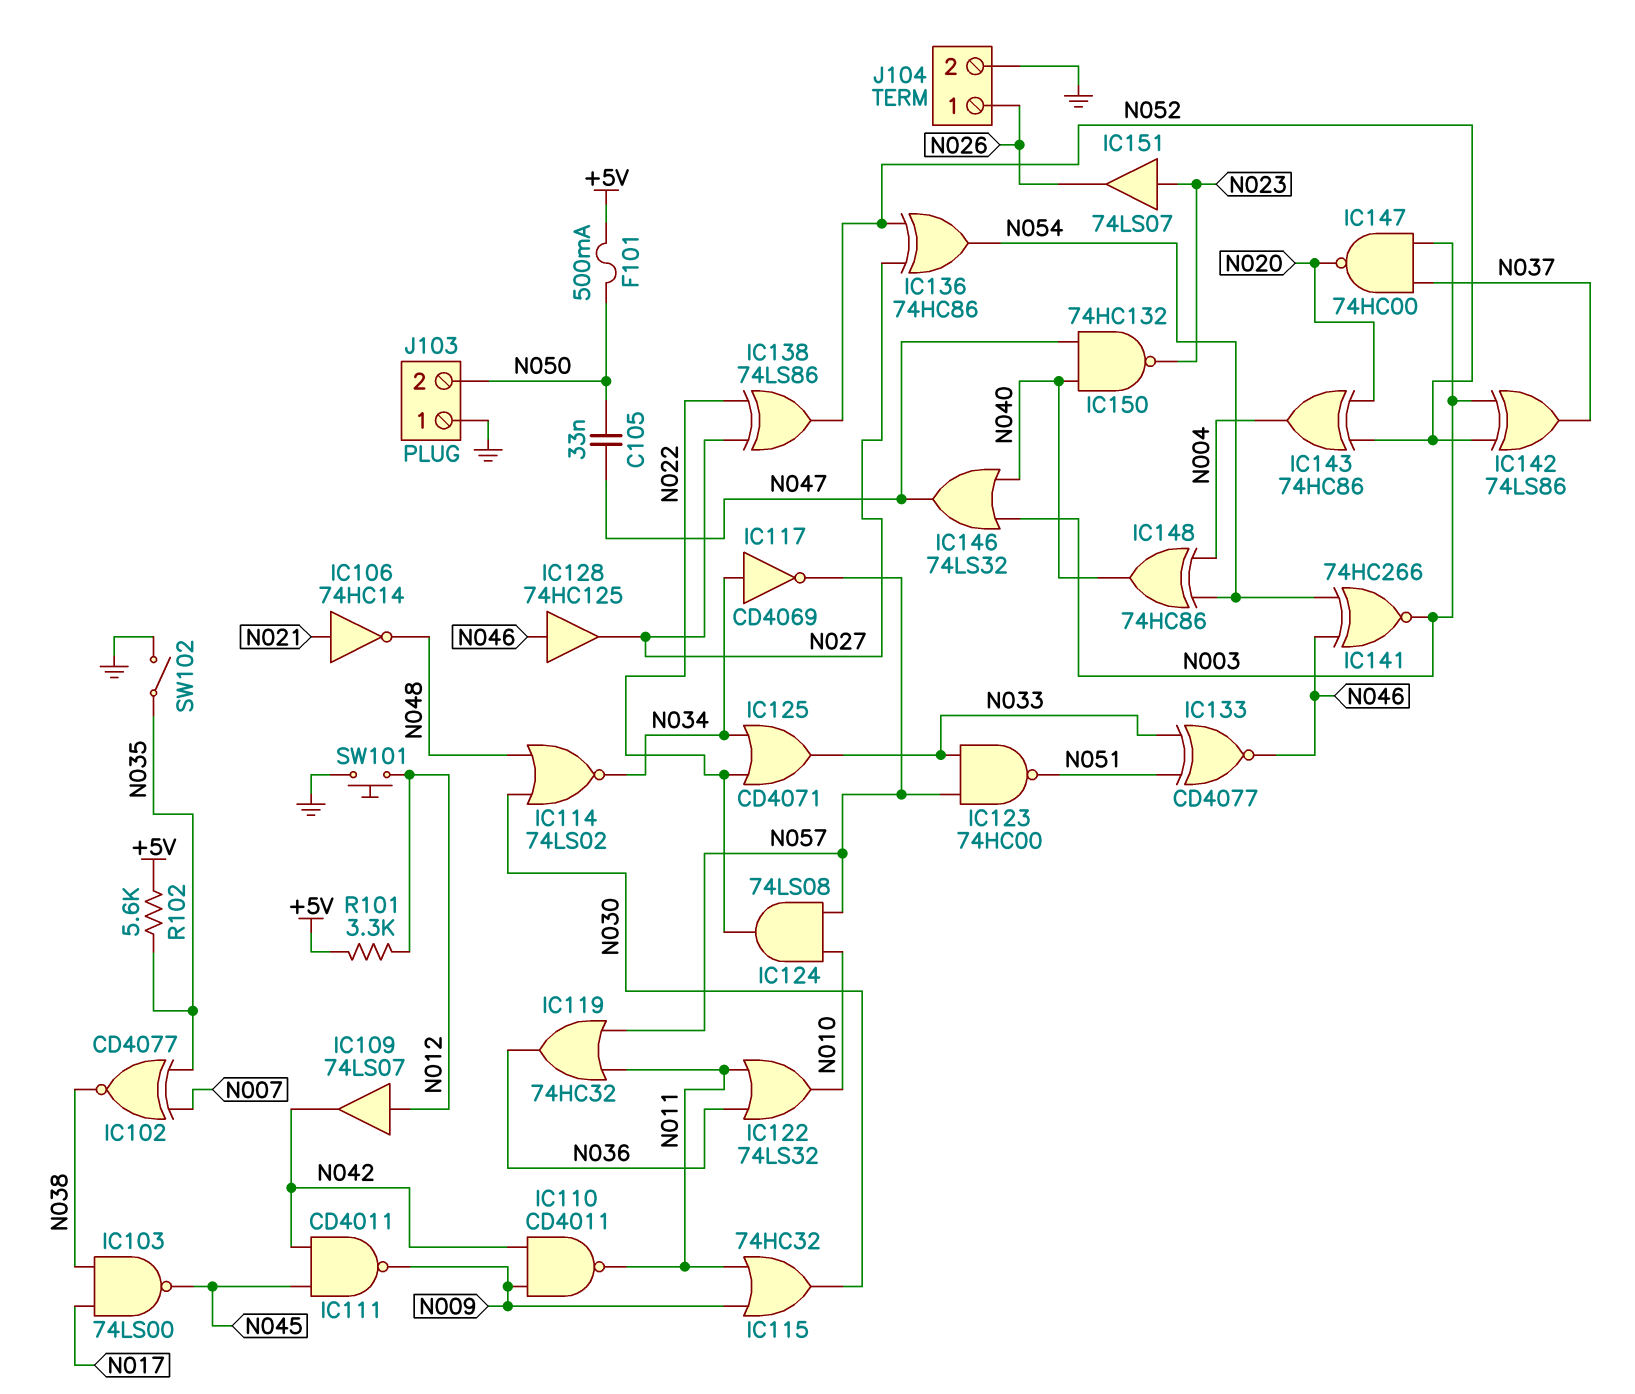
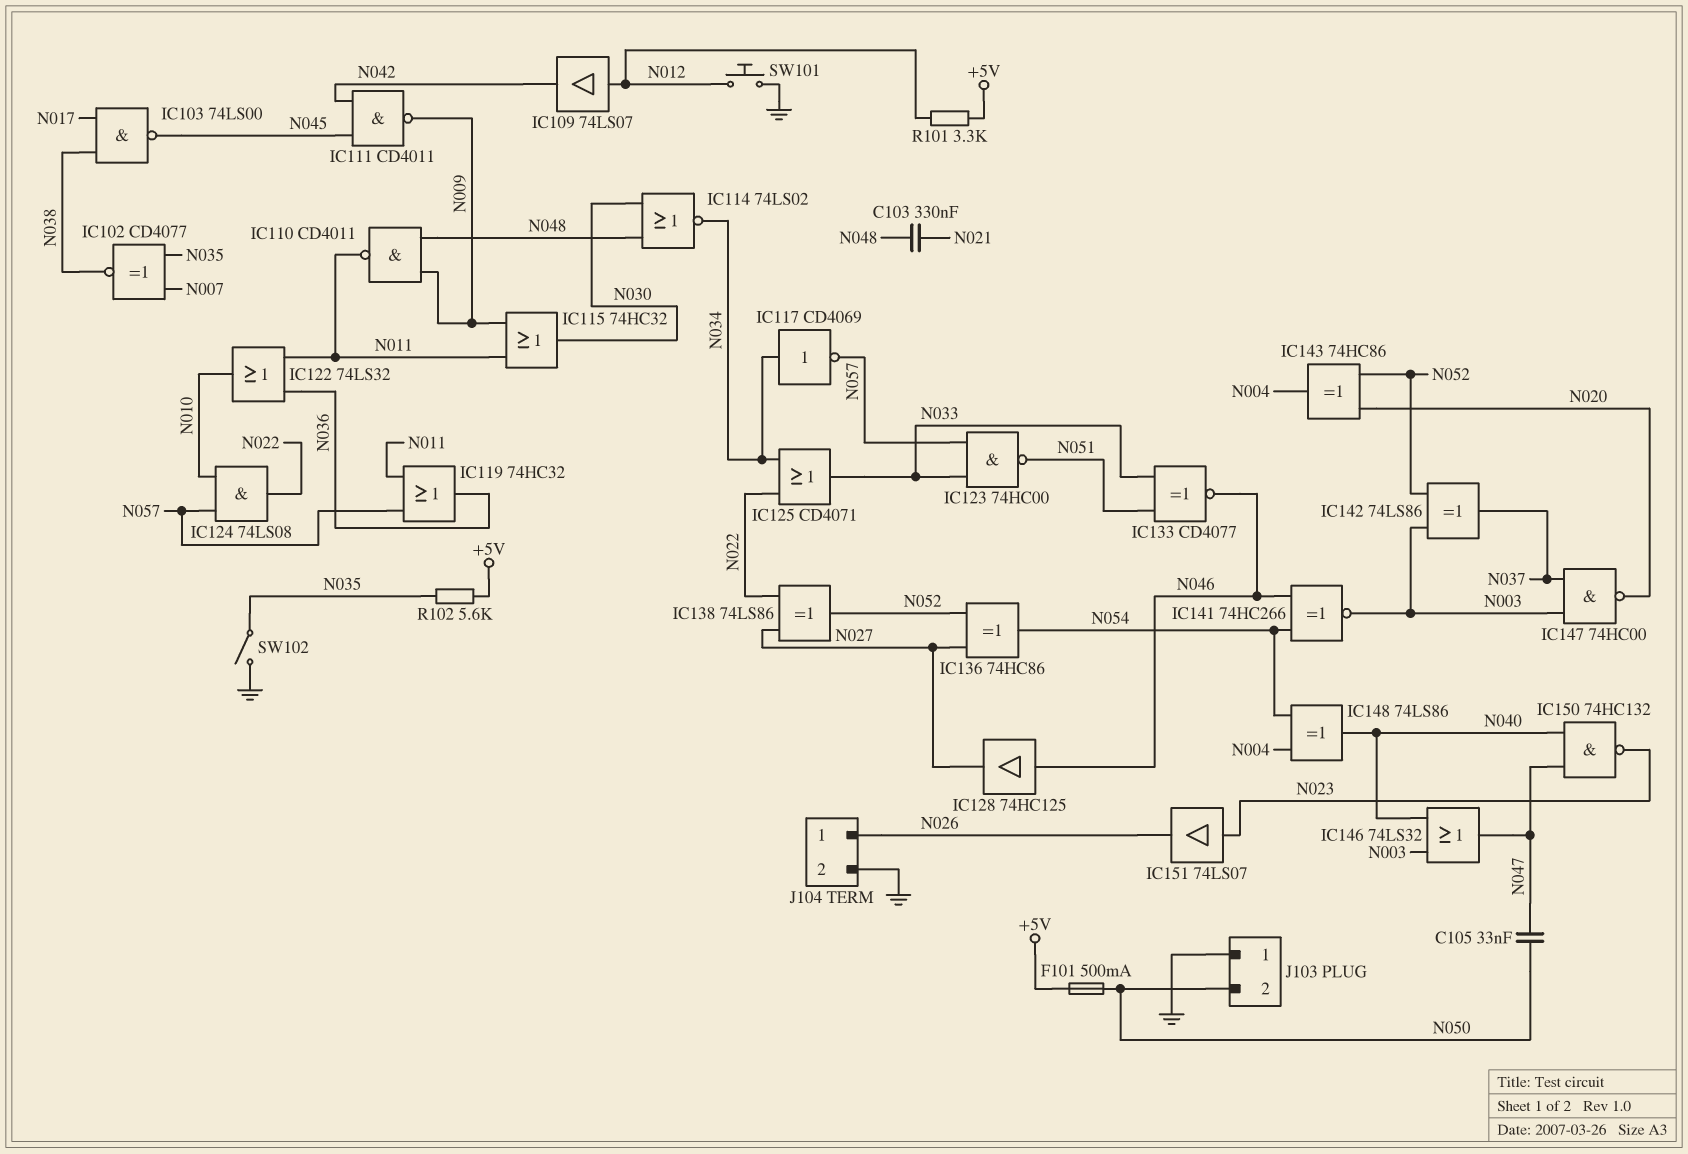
C103: none -> 330nF (N021, N048)
IC106: NOT 74HC14 (in N021, out N048) -> none
IC110: NAND CD4011 (in N009, in N042, out N011) -> NAND CD4011 (in N009, in N048, out N011)
IC148: XOR 74HC86 (in N004, in N054, out N040) -> XOR 74LS86 (in N004, in N054, out N040)

